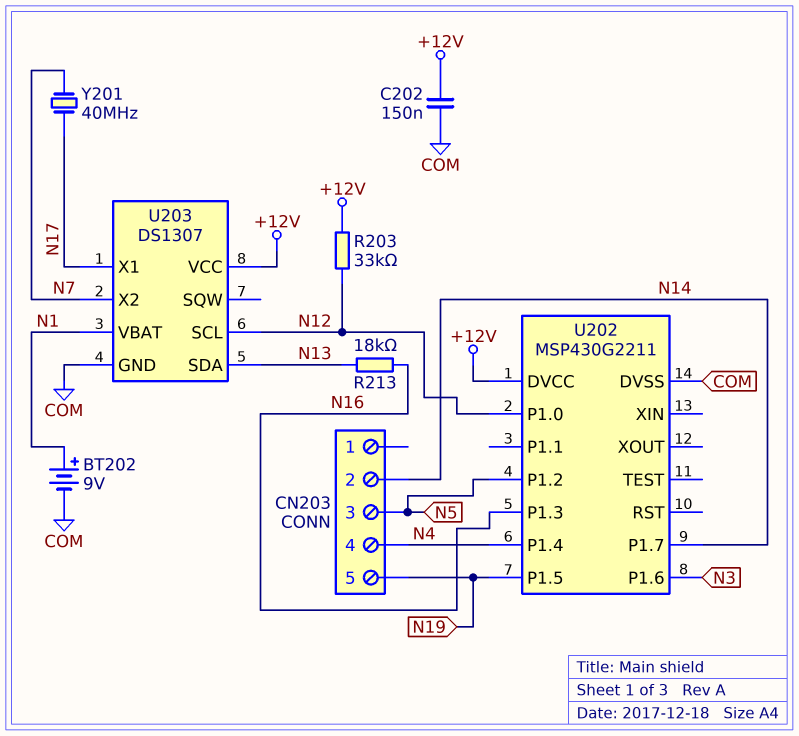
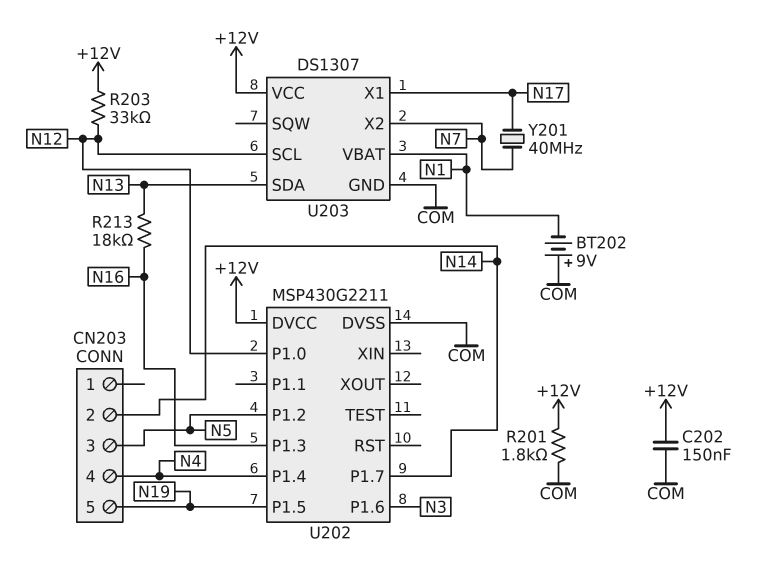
BT202: 9V (plus N1, minus COM) -> 9V (plus COM, minus N1)
R201: none -> 1.8k (+12V, COM)

